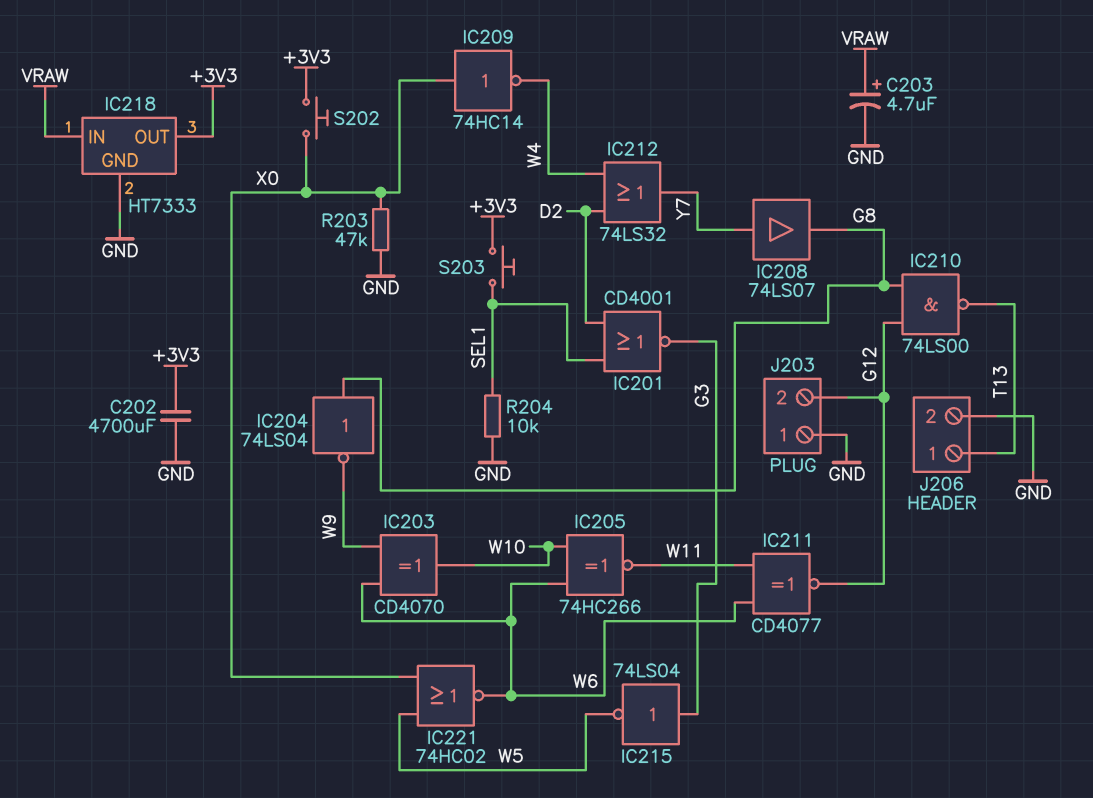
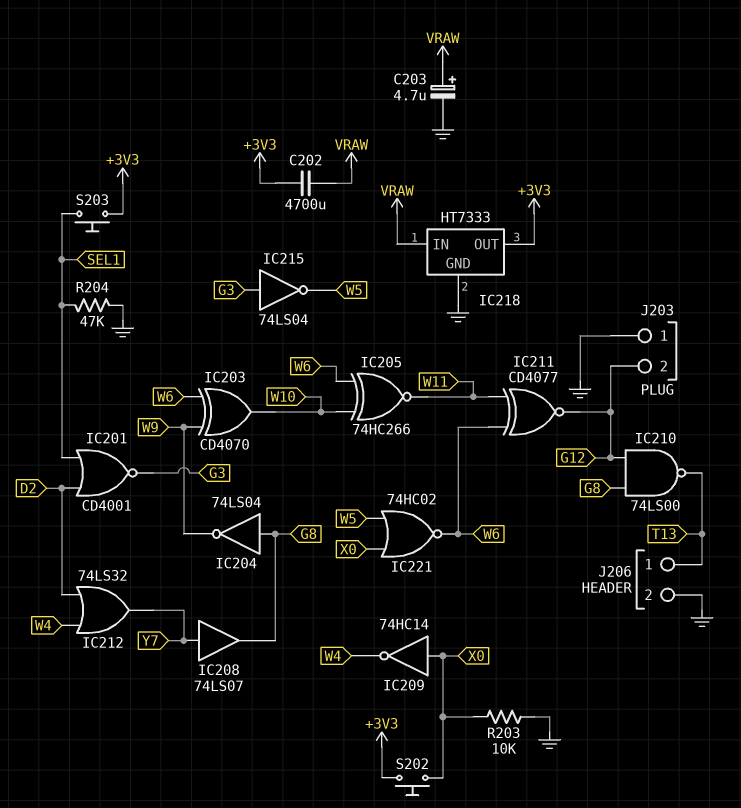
C202: 4700uF (+3V3, GND) -> 4700uF (+3V3, VRAW)
R203: 47k (GND, X0) -> 10k (GND, X0)
R204: 10k (GND, SEL1) -> 47k (GND, SEL1)

